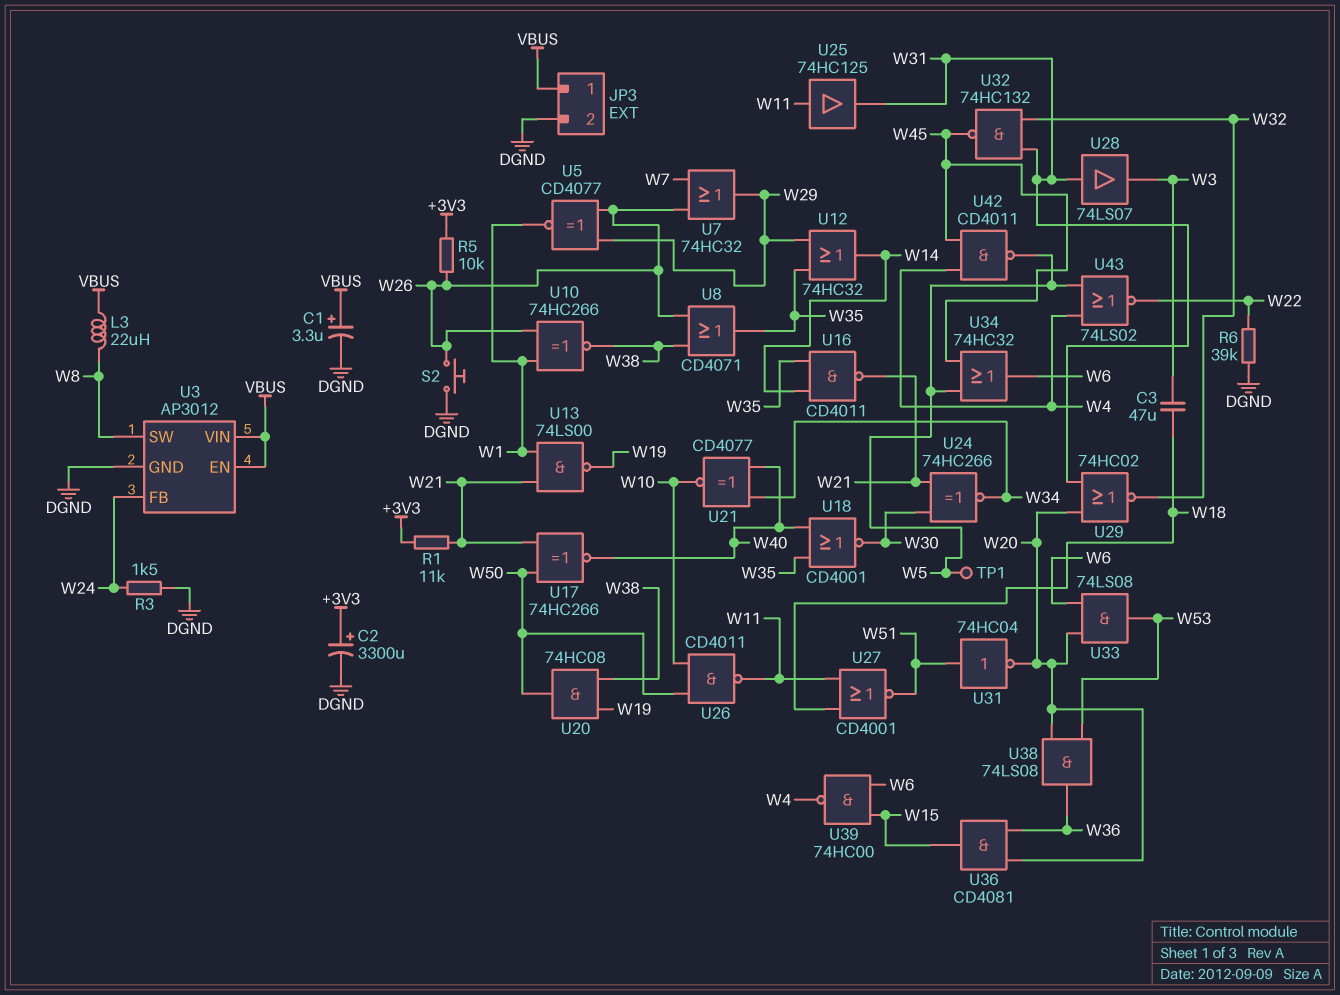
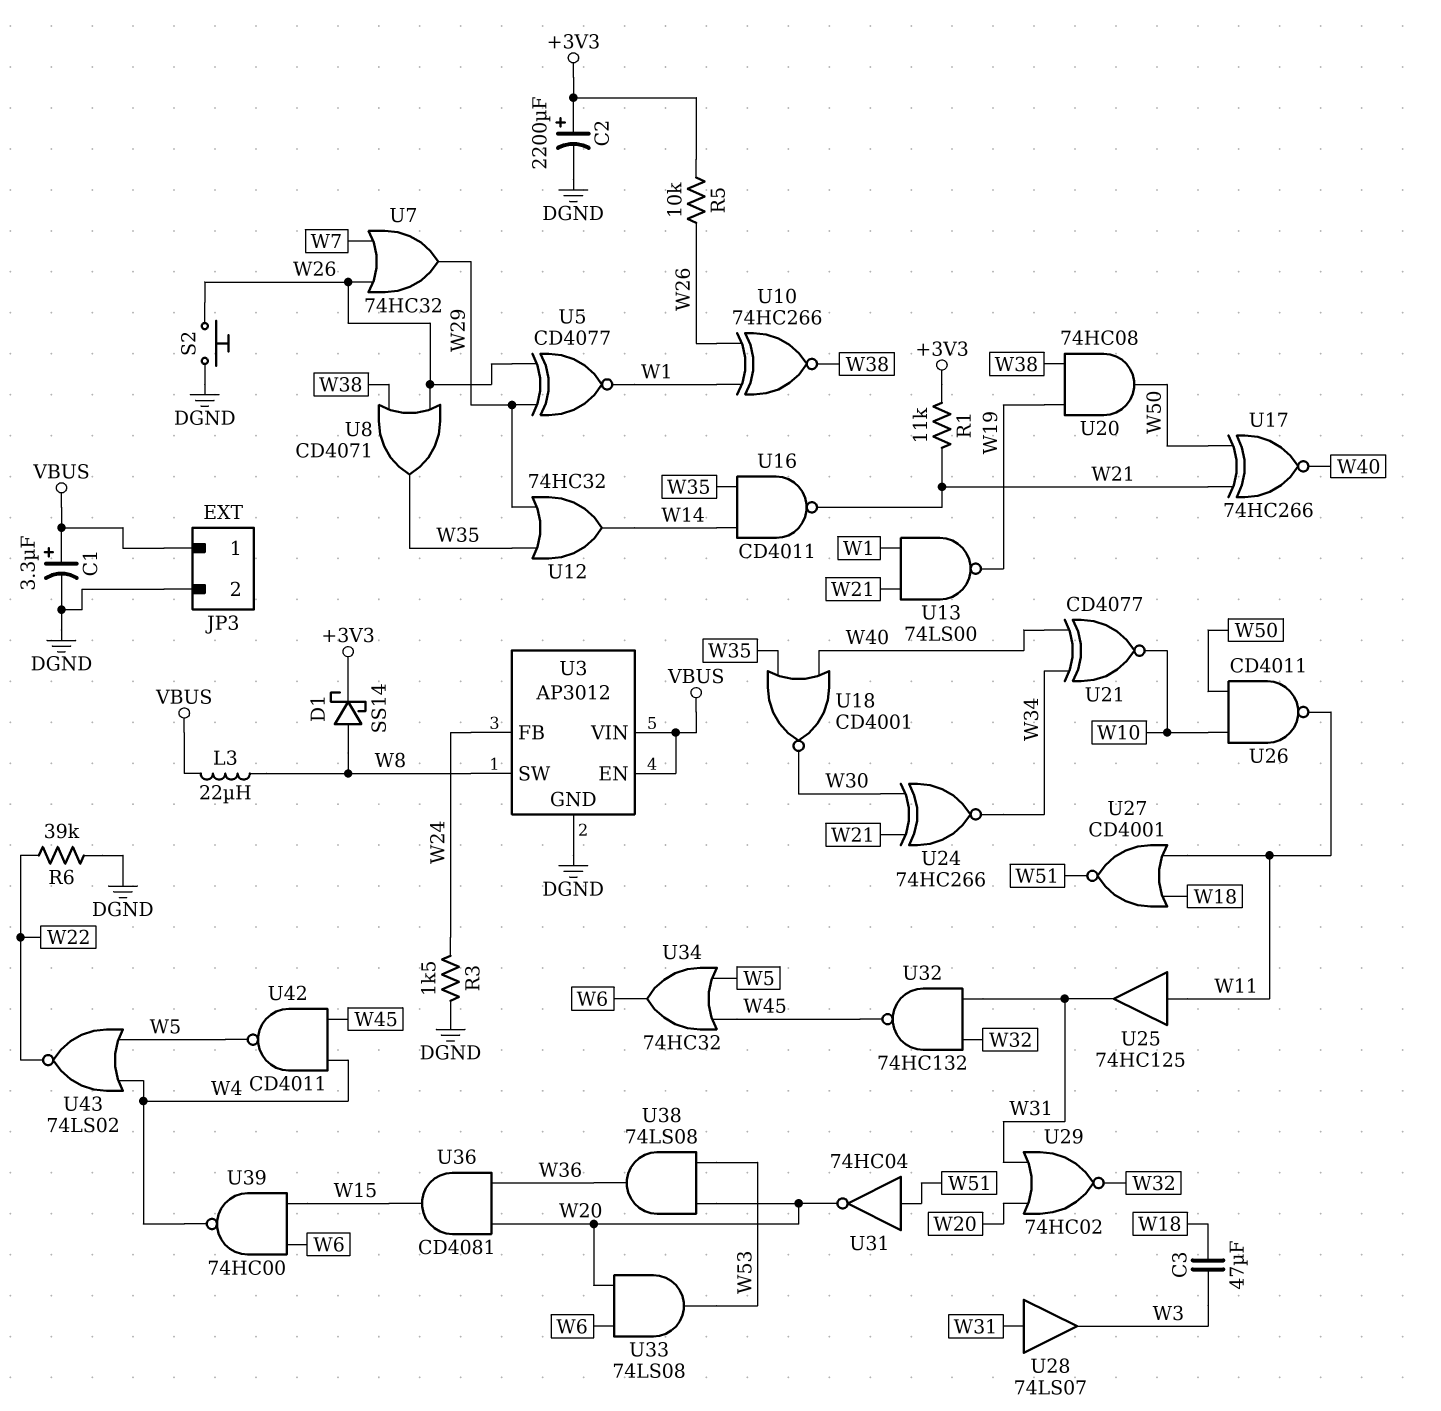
C2: 3300uF (plus +3V3, minus DGND) -> 2200uF (plus +3V3, minus DGND)
D1: none -> schottky SS14 (A W8, K +3V3)
TP1: test point (W5) -> none

